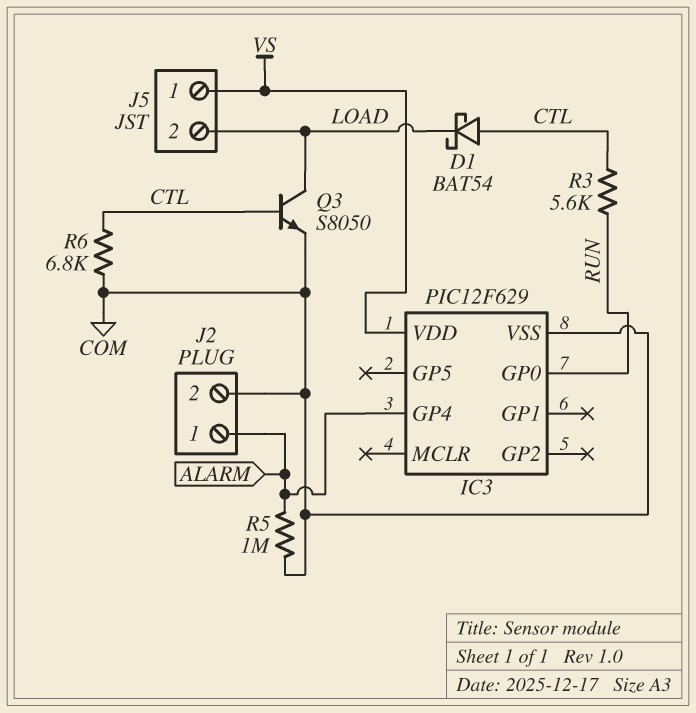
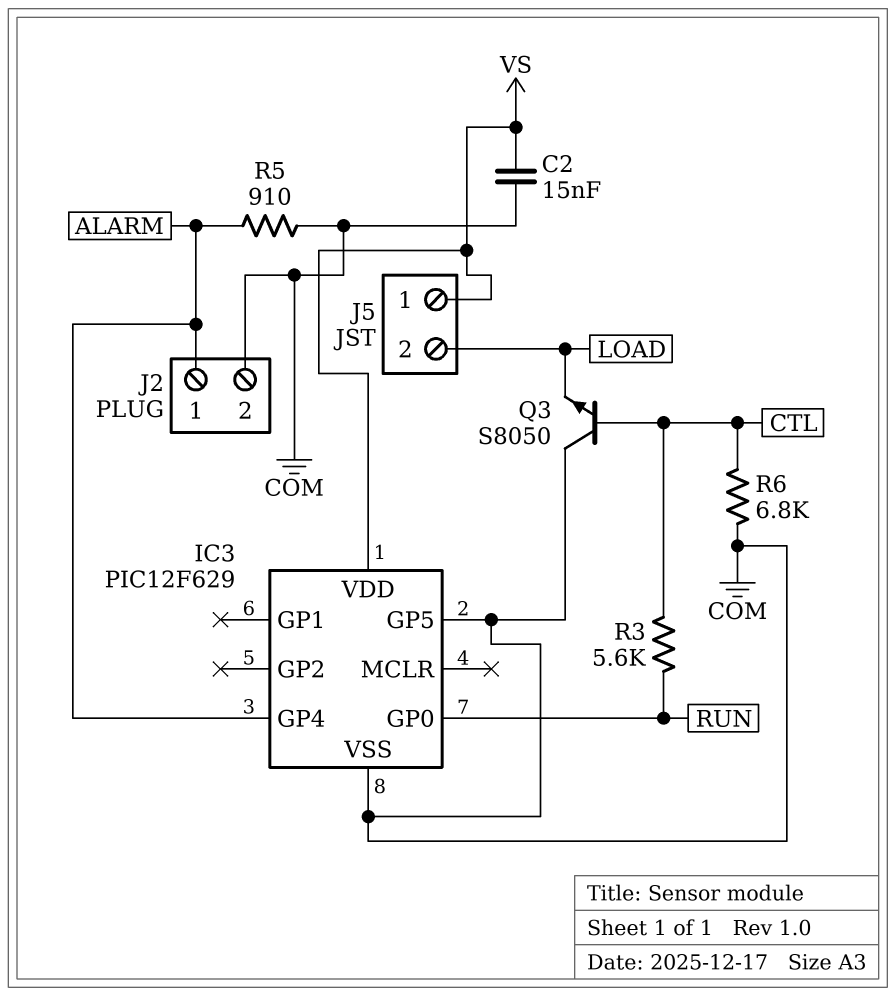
C2: none -> 15nF (COM, VS)
D1: schottky BAT54 (A CTL, K LOAD) -> none
IC3 pin GP5: none -> COM
Q3: NPN S8050 (B CTL, C LOAD, E COM) -> NPN S8050 (B CTL, C COM, E LOAD)
R5: 1M (ALARM, COM) -> 910 (ALARM, COM)

